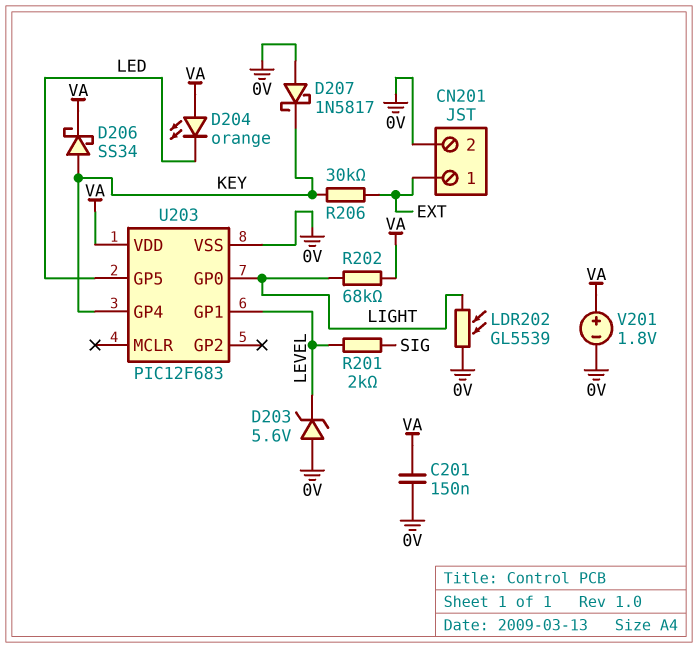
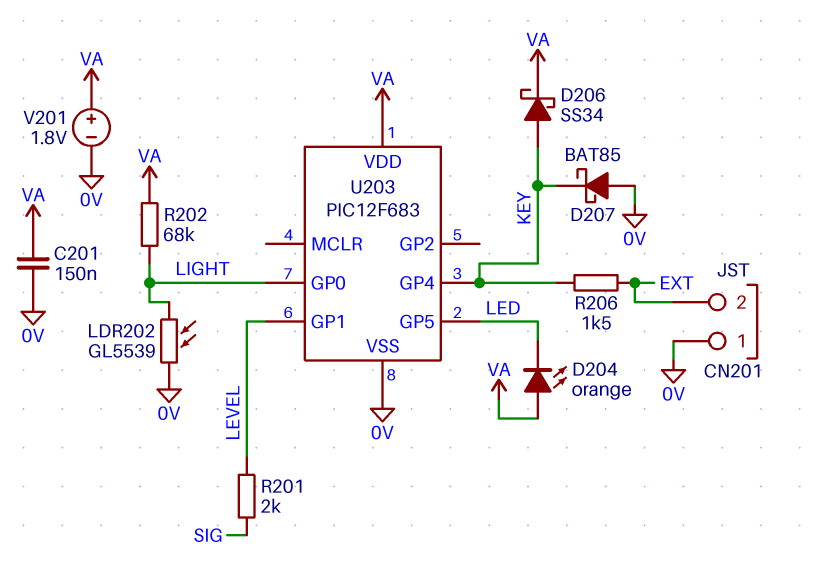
CN201 pin 1: EXT -> 0V
CN201 pin 2: 0V -> EXT
D203: zener 5.6V (A 0V, K LEVEL) -> none
D207: schottky 1N5817 (A 0V, K KEY) -> schottky BAT85 (A 0V, K KEY)
R206: 30k (EXT, KEY) -> 1.5k (EXT, KEY)

